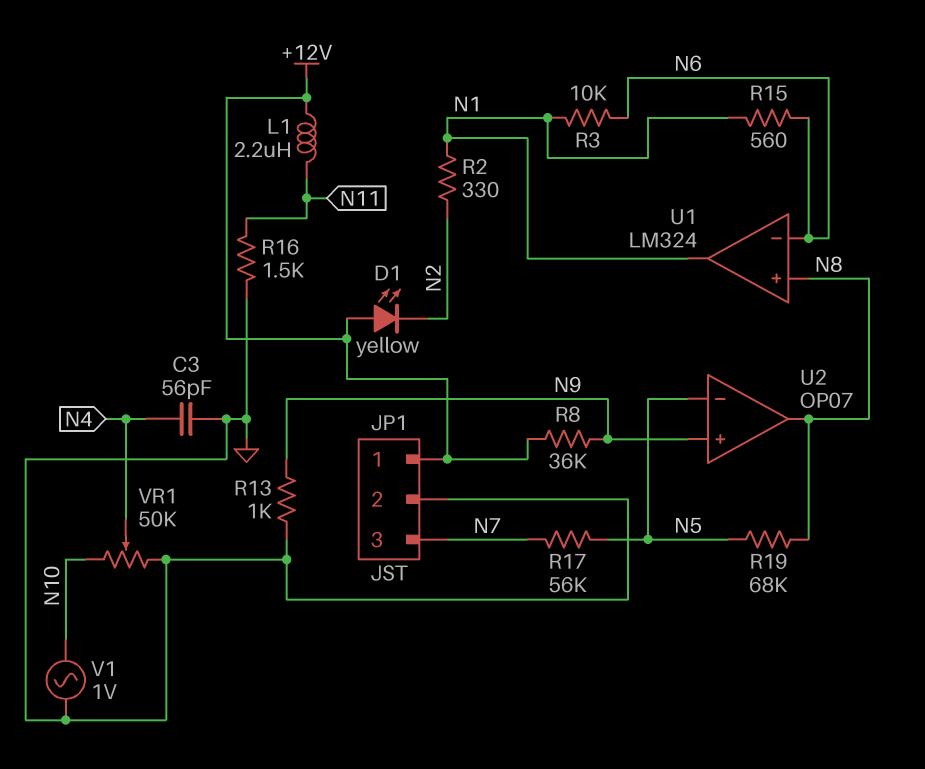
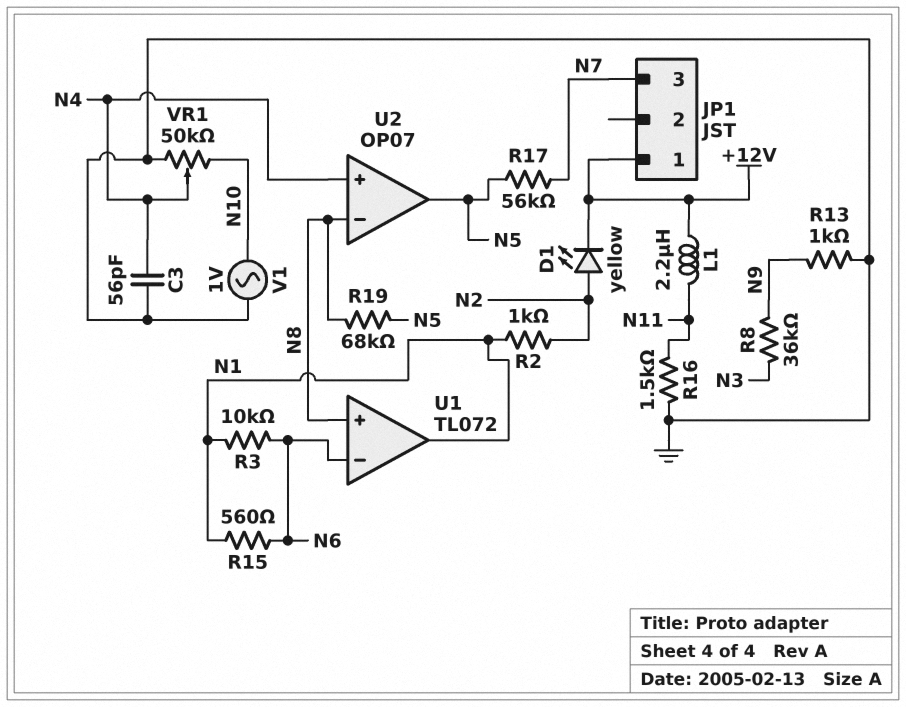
D1: LED yellow (A +12V, K N2) -> LED yellow (A N2, K +12V)
JP1 pin 2: GND -> none
R2: 330 (N1, N2) -> 1k (N1, N2)
R8: 36k (+12V, N9) -> 36k (N3, N9)
U1: LM324 -> TL072
U2 pin in+: N9 -> N4
U2 pin in-: N5 -> N8
U2 pin out: N8 -> N5

